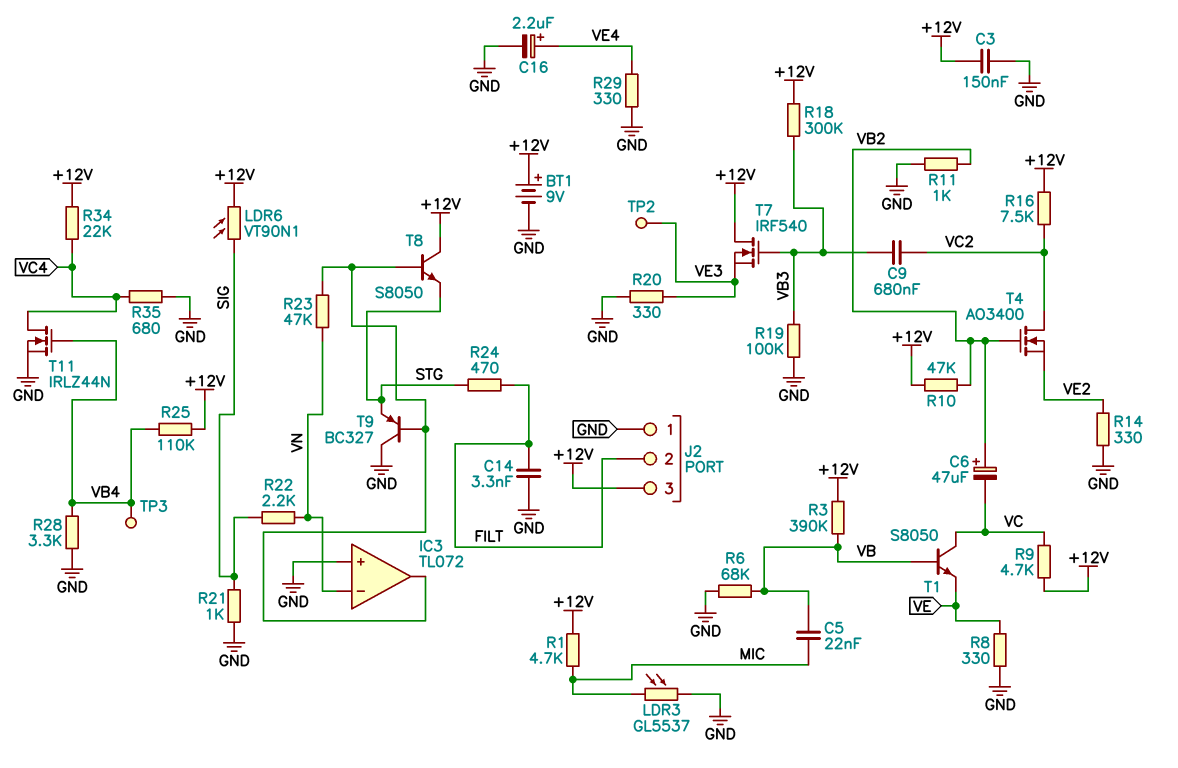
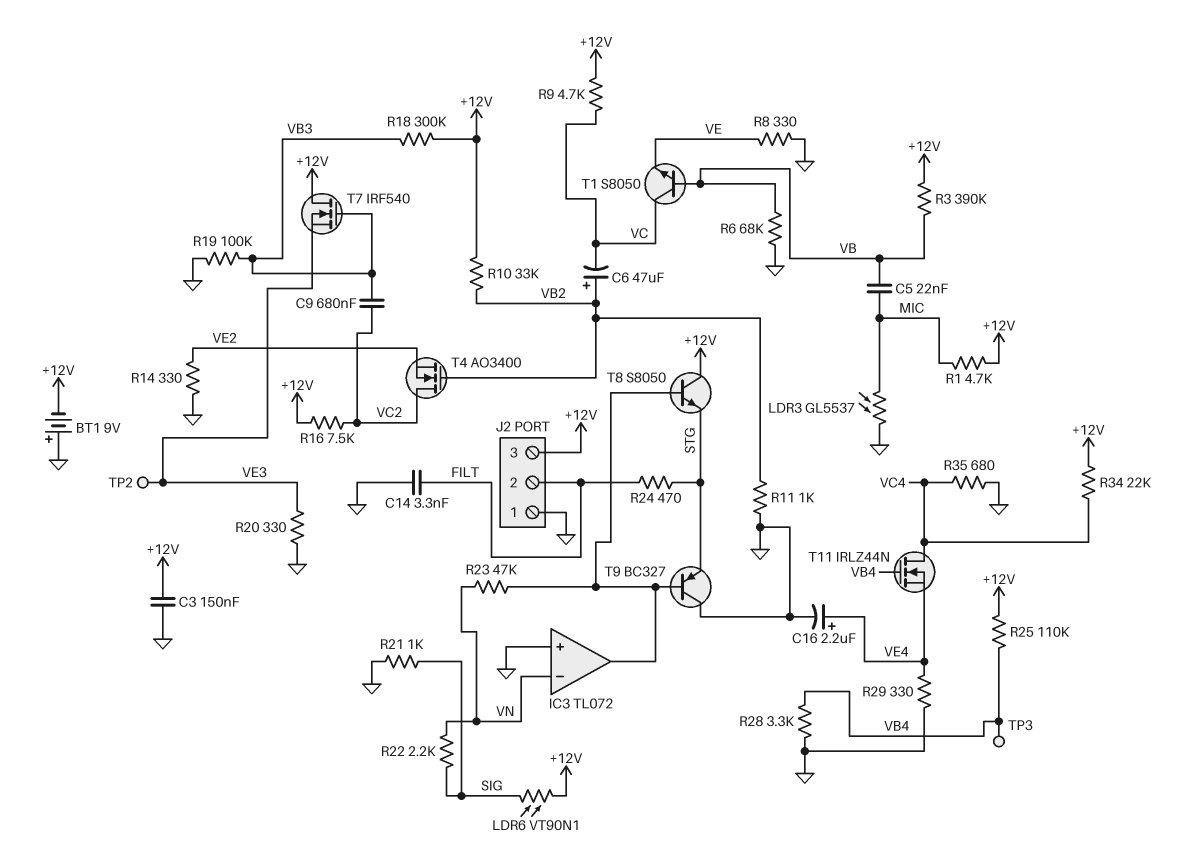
BT1: 9V (plus +12V, minus GND) -> 9V (plus GND, minus +12V)
R10: 47k (+12V, VB2) -> 33k (+12V, VB2)
T11: NMOS IRLZ44N (G VB4, D VC4, S GND) -> NMOS IRLZ44N (G VB4, D VC4, S VE4)

